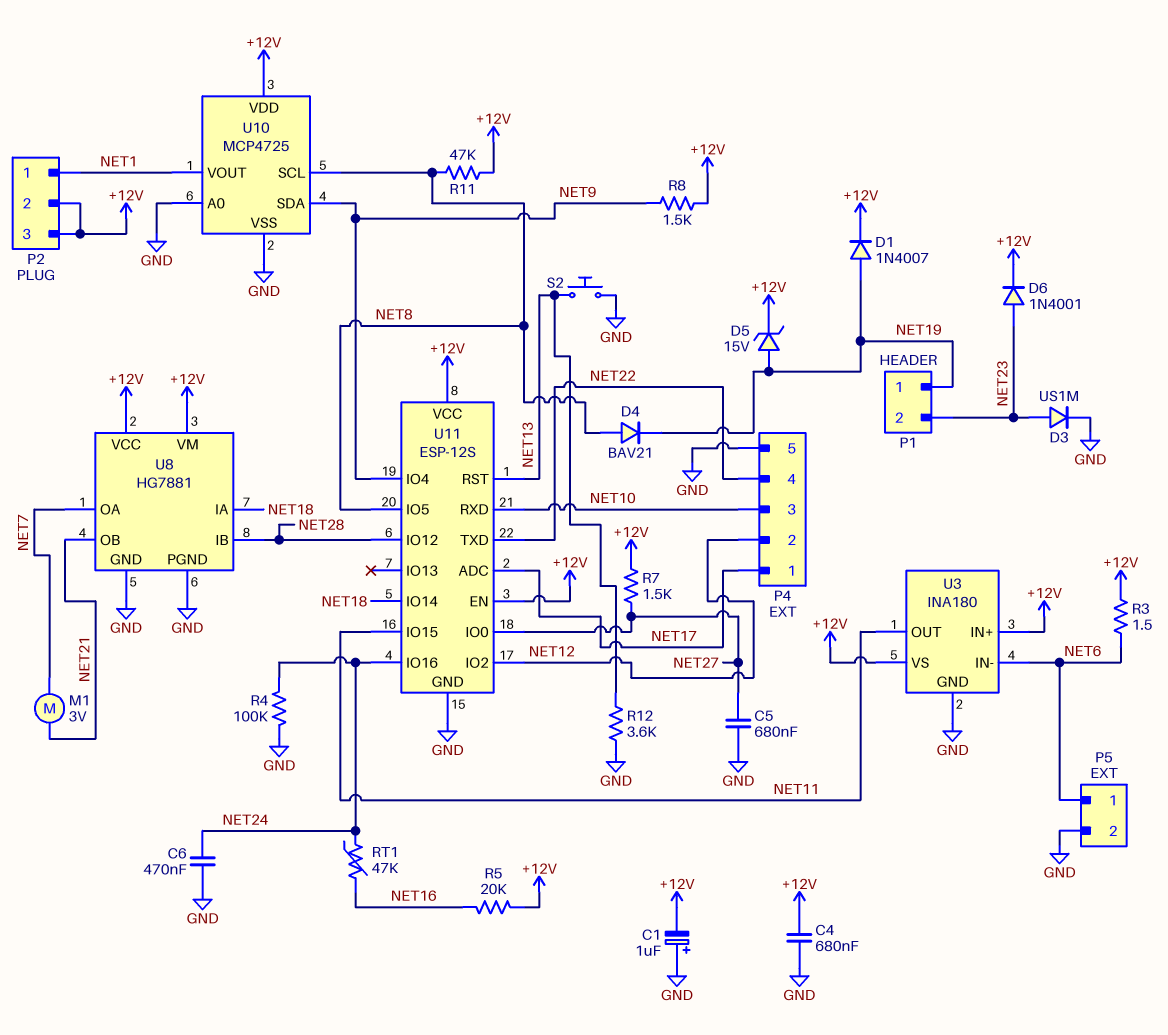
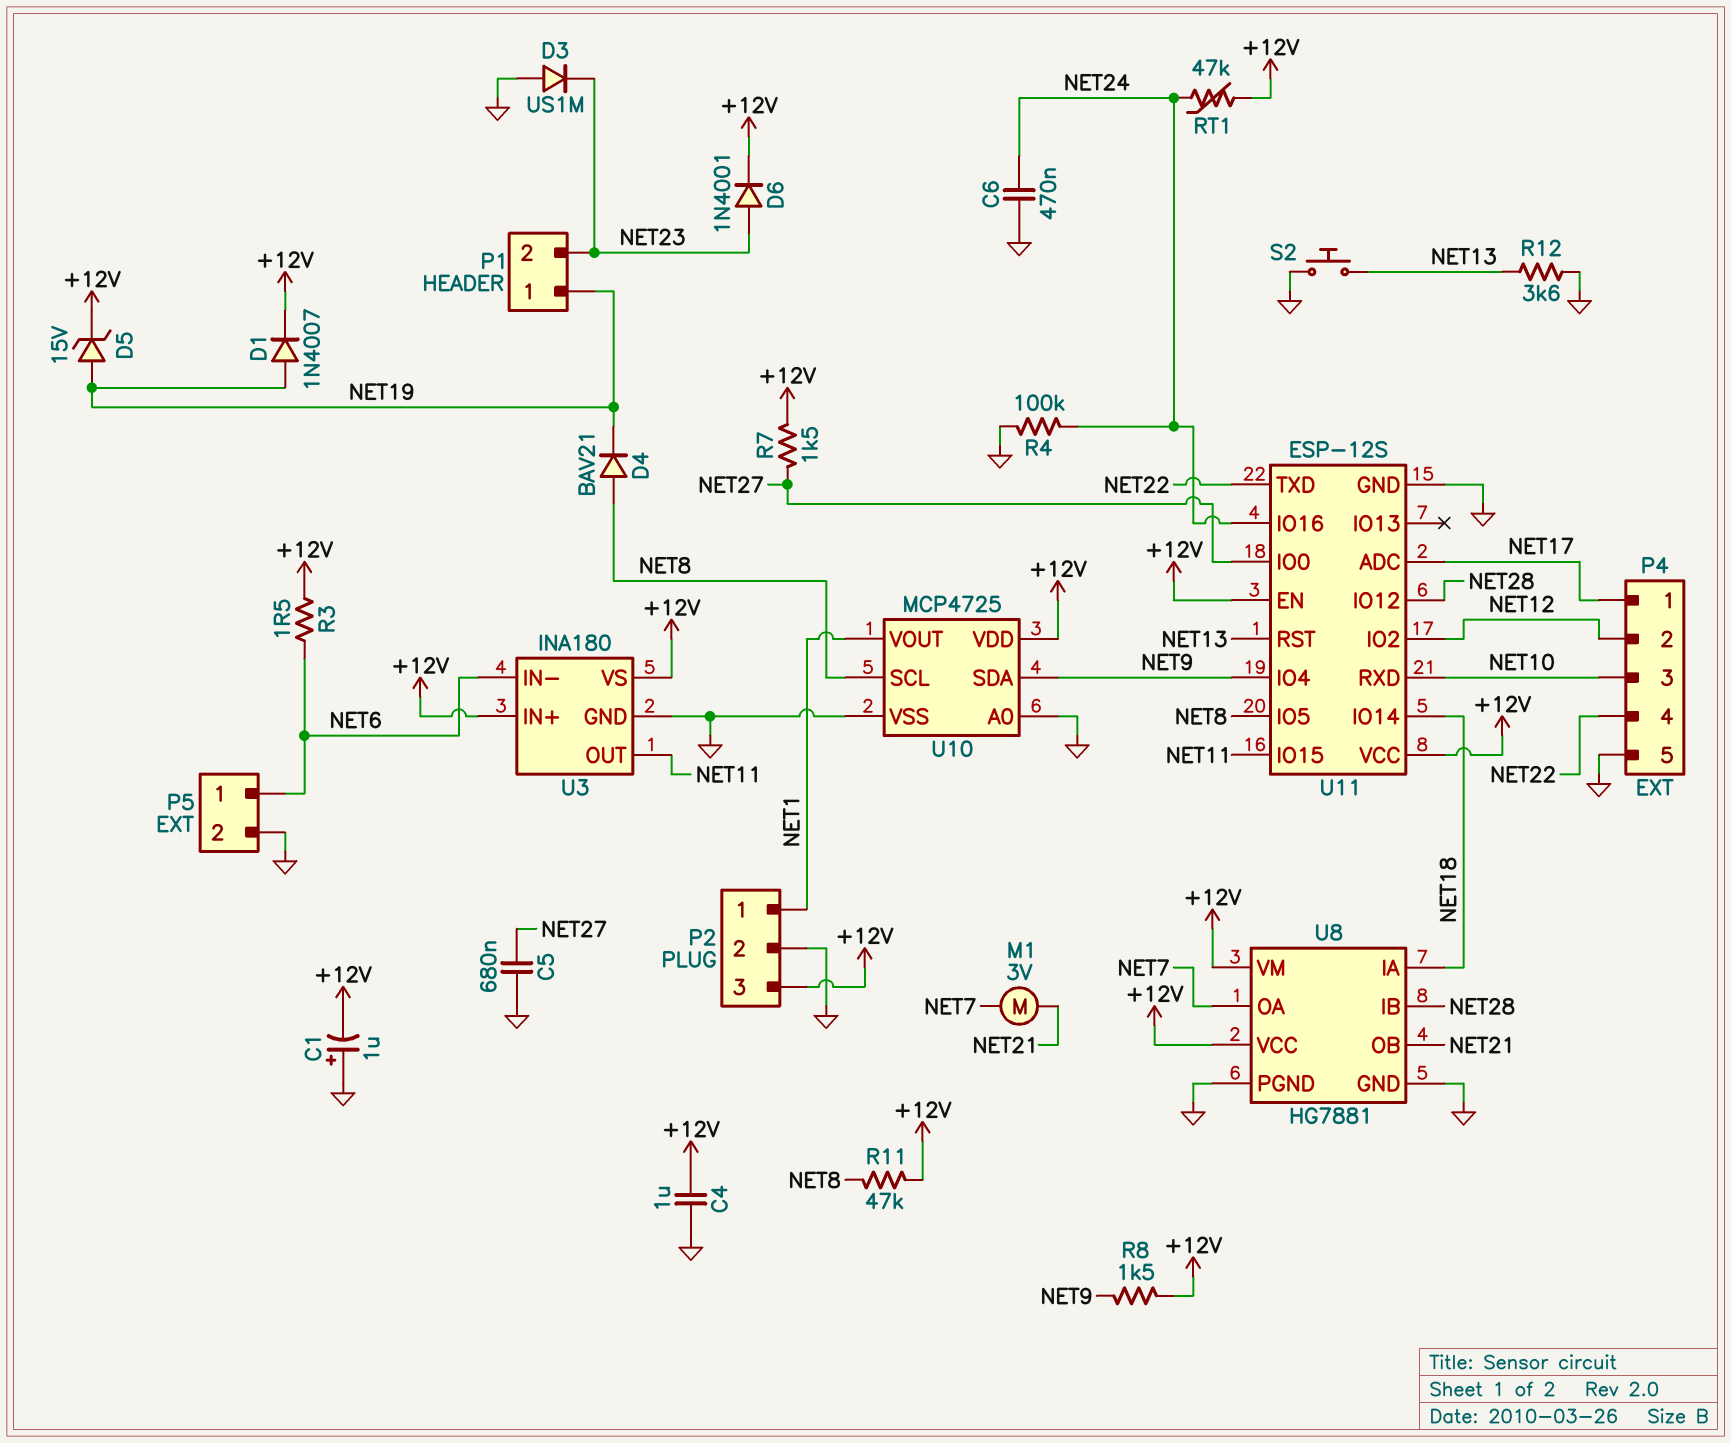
C4: 680nF (+12V, GND) -> 1uF (+12V, GND)
D3: diode US1M (A NET23, K GND) -> diode US1M (A GND, K NET23)
P2 pin 2: +12V -> GND
R5: 20k (+12V, NET16) -> none
RT1: 47k (NET16, NET24) -> 47k (+12V, NET24)

